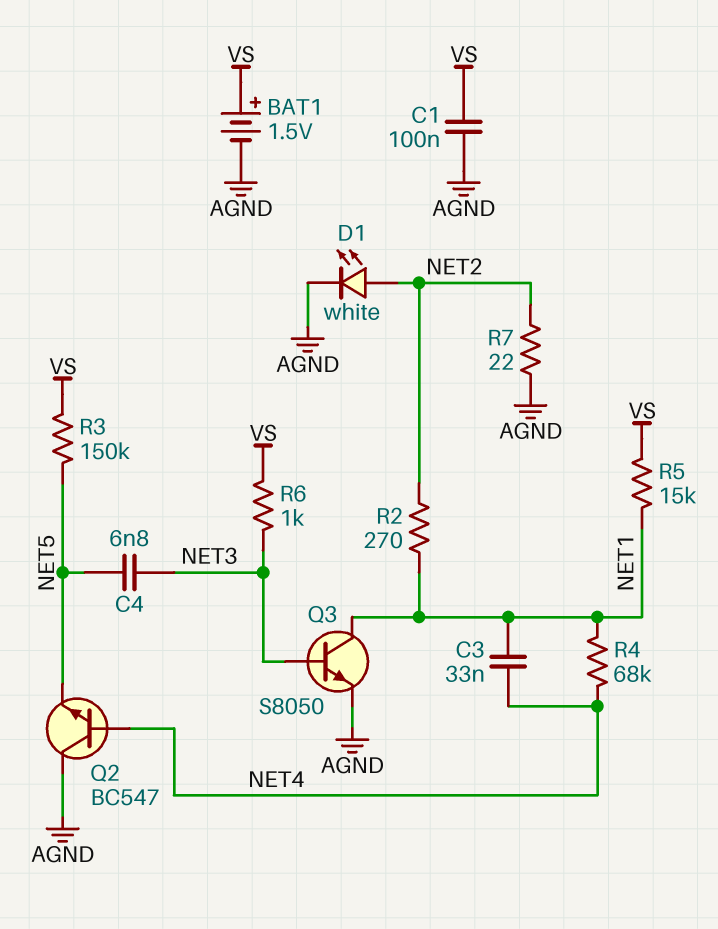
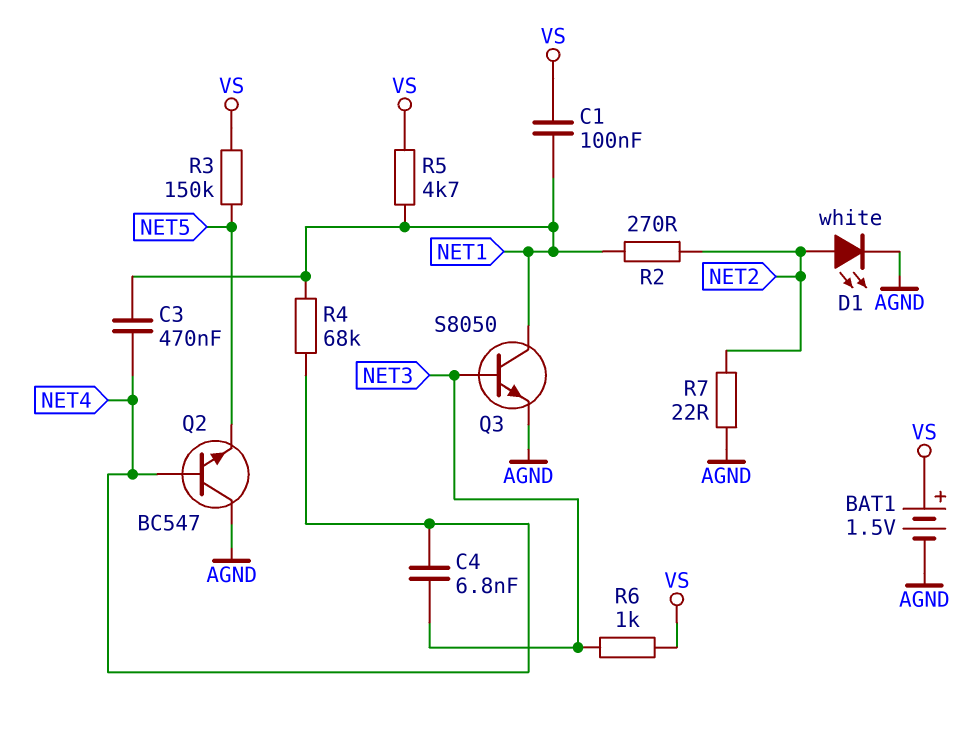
C1: 100nF (AGND, VS) -> 100nF (NET1, VS)
C3: 33nF (NET1, NET4) -> 470nF (NET1, NET4)
C4: 6.8nF (NET3, NET5) -> 6.8nF (NET3, NET4)
R5: 15k (NET1, VS) -> 4.7k (NET1, VS)

